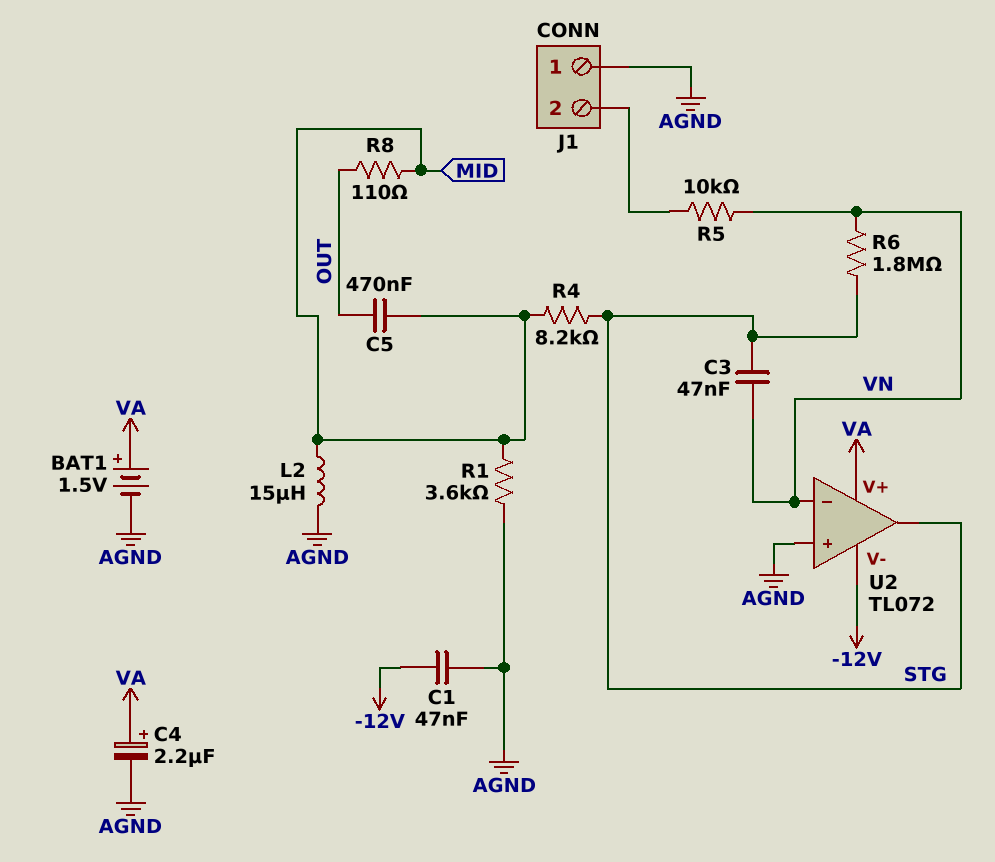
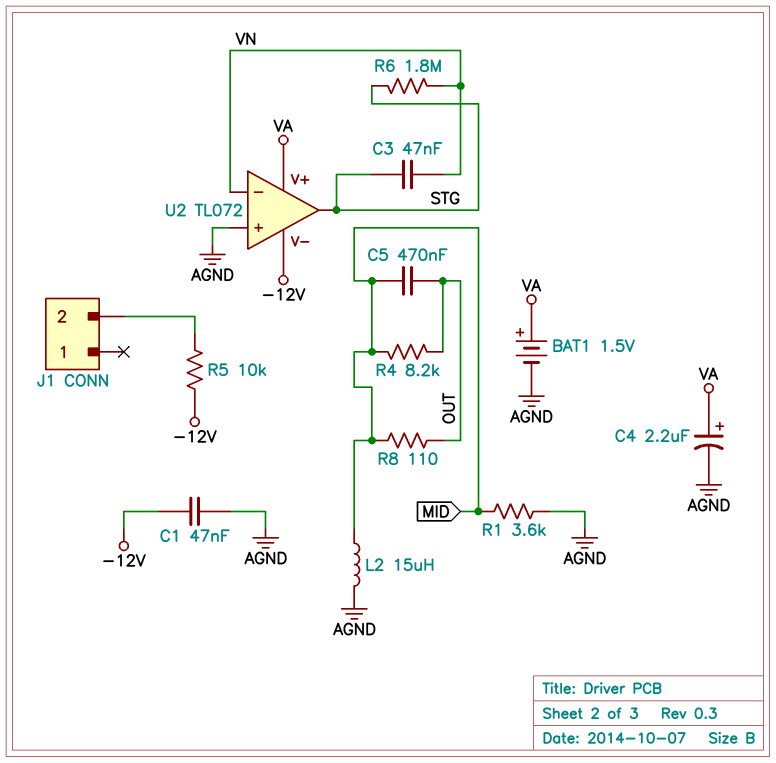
J1 pin 1: AGND -> none
R4: 8.2k (MID, STG) -> 8.2k (MID, OUT)
R5: 10k (J1/2, VN) -> 10k (-12V, J1/2)

